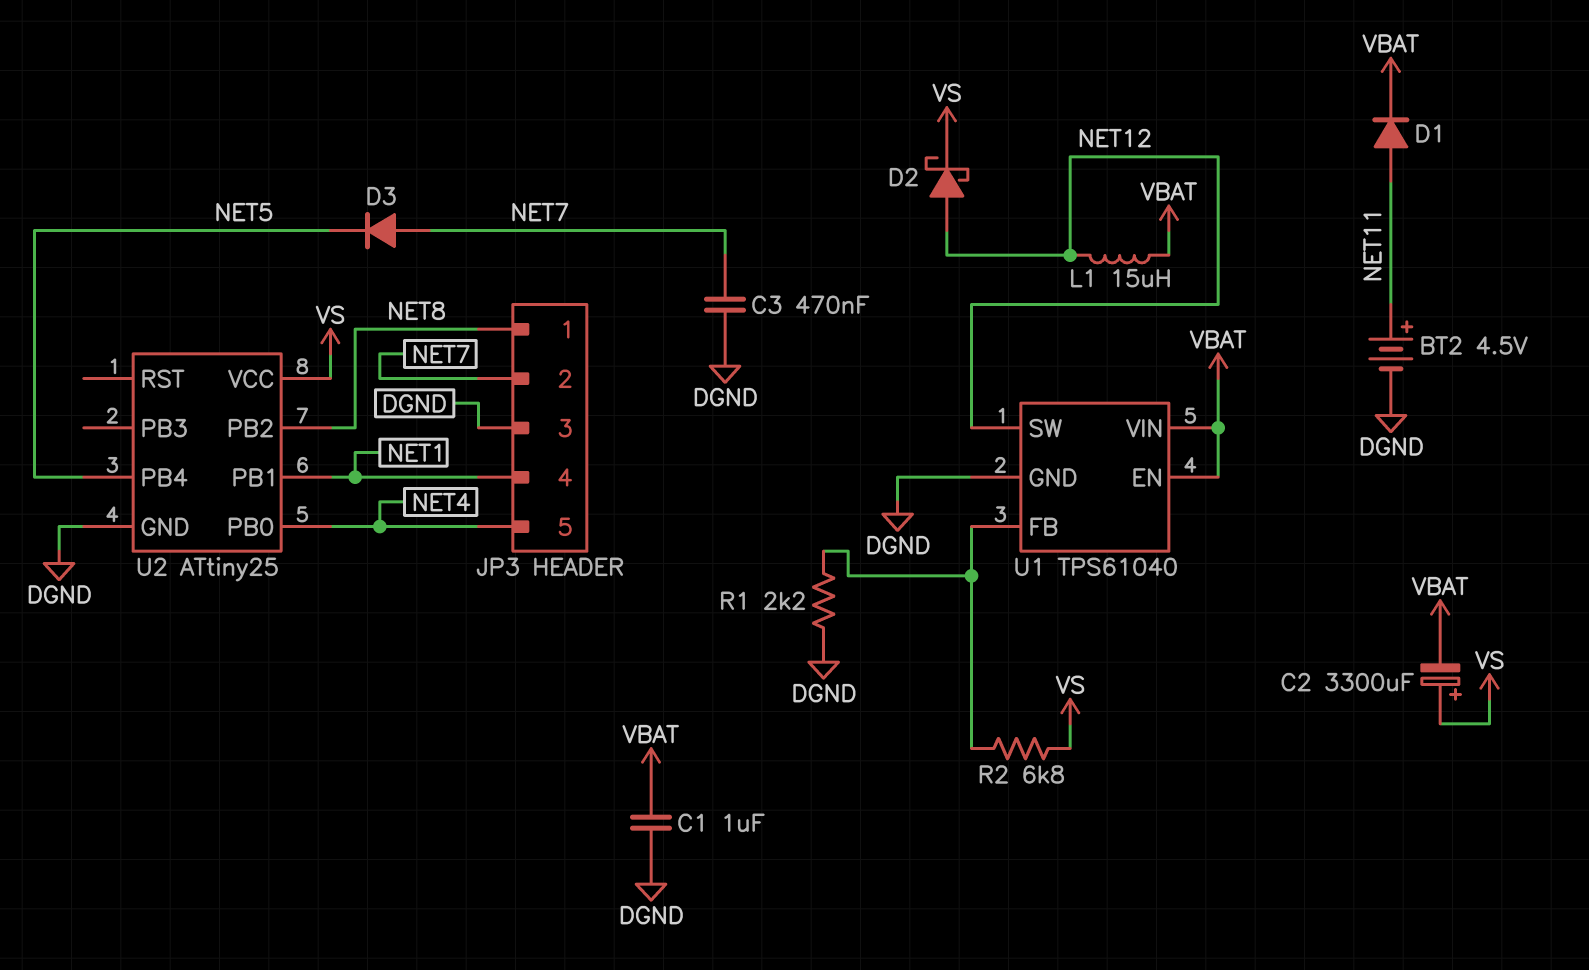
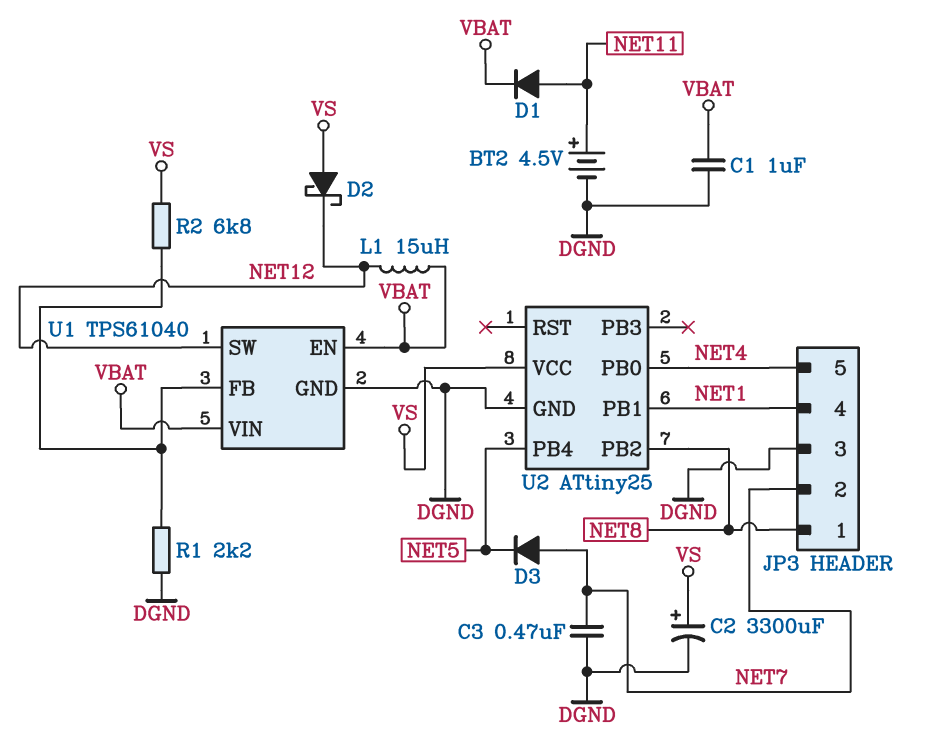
C2: 3300uF (plus VS, minus VBAT) -> 3300uF (plus VS, minus DGND)
D2: schottky (A NET12, K VS) -> schottky (A VS, K NET12)

